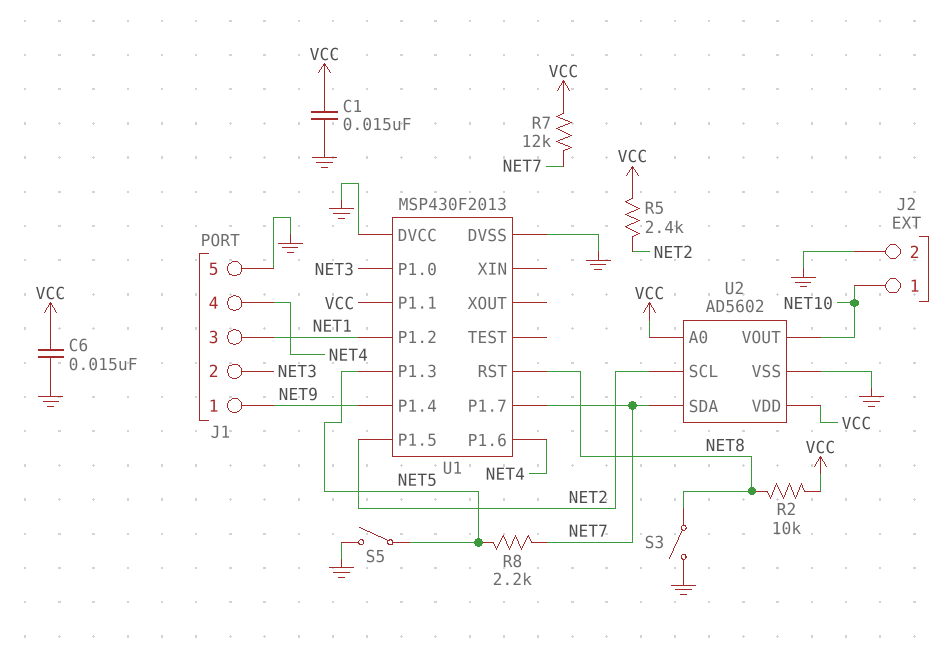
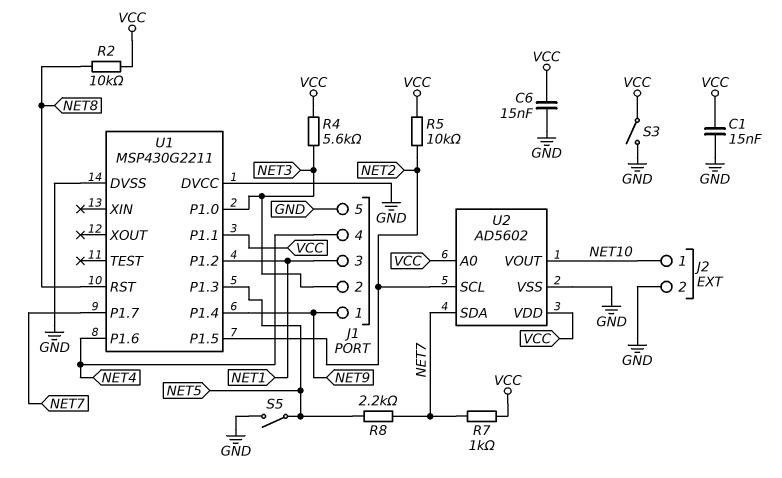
R4: none -> 5.6k (NET3, VCC)
R5: 2.4k (NET2, VCC) -> 10k (NET2, VCC)
R7: 12k (NET7, VCC) -> 1k (NET7, VCC)
S3: switch (GND, NET8) -> switch (GND, VCC)
U1: MSP430F2013 -> MSP430G2211

